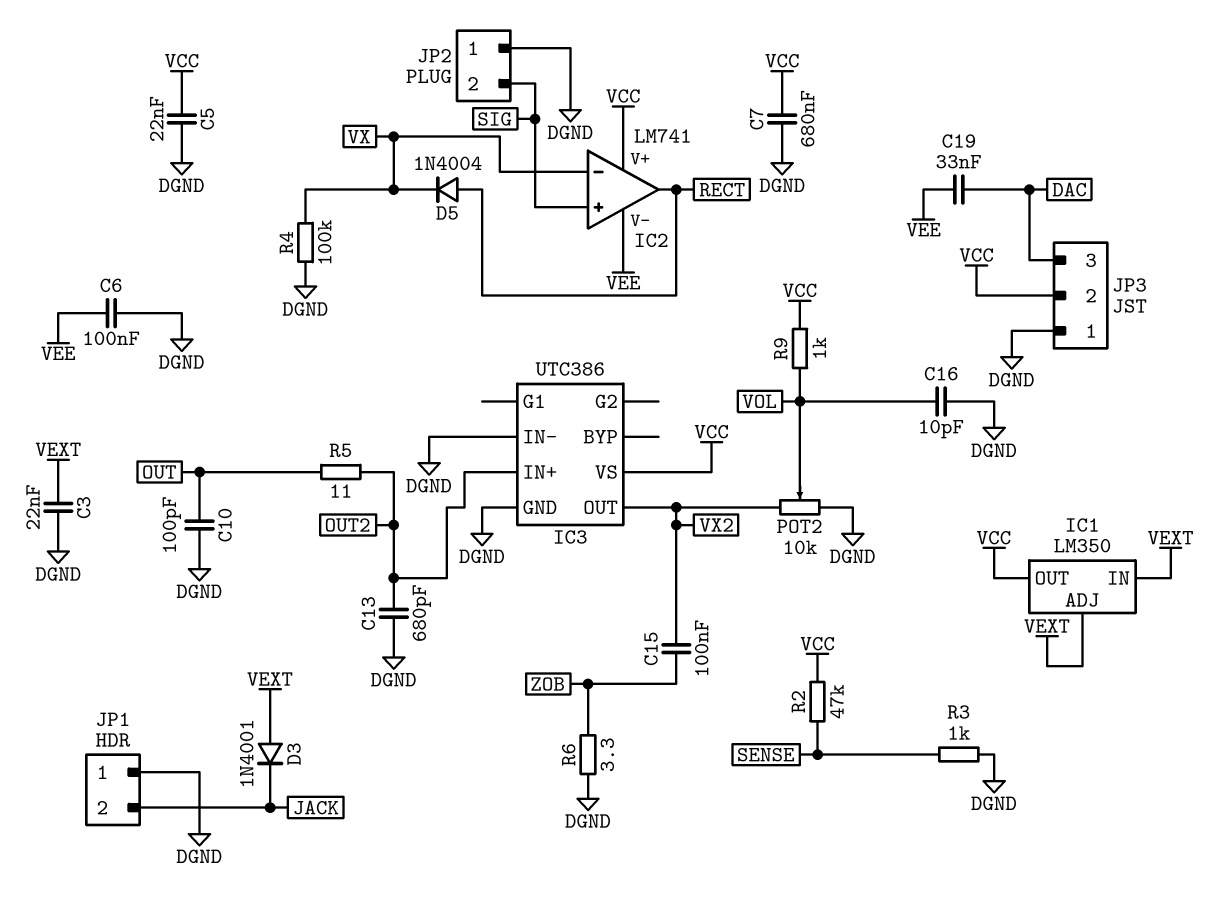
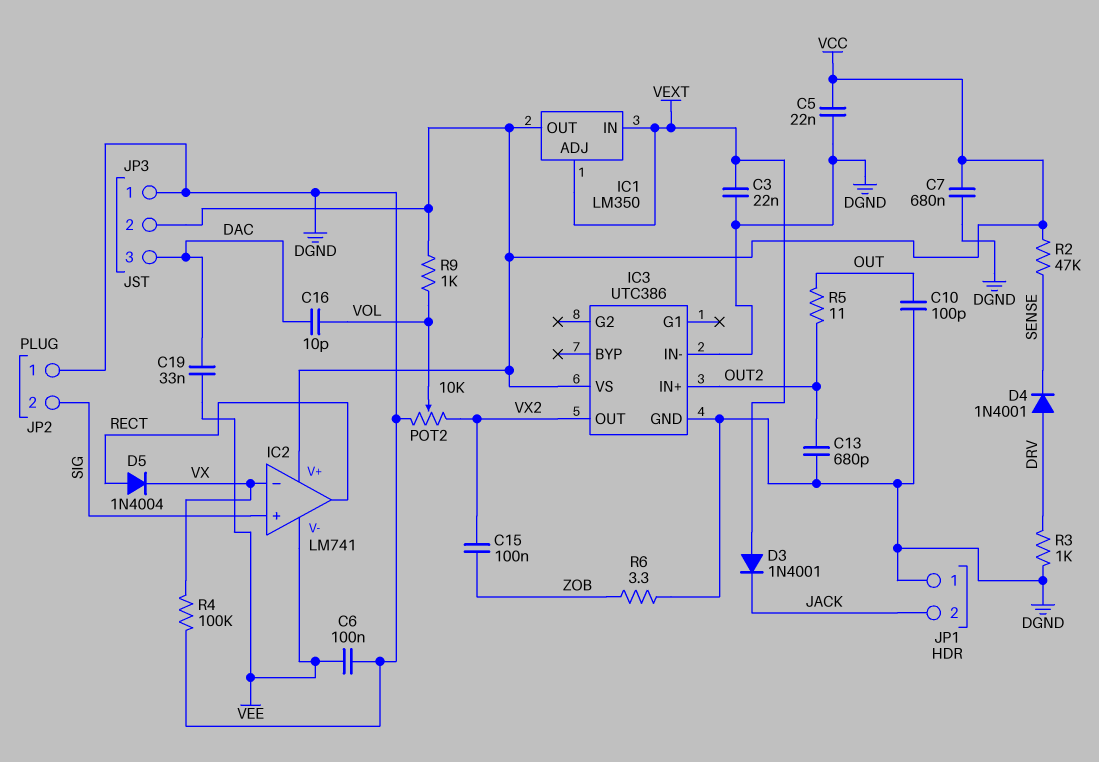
C16: 10pF (DGND, VOL) -> 10pF (DAC, VOL)
D4: none -> diode 1N4001 (A DRV, K SENSE)
R3: 1k (DGND, SENSE) -> 1k (DGND, DRV)

